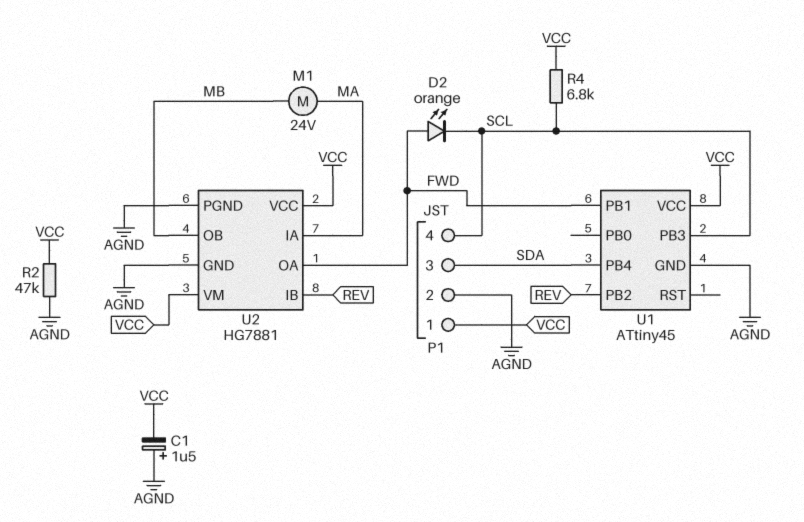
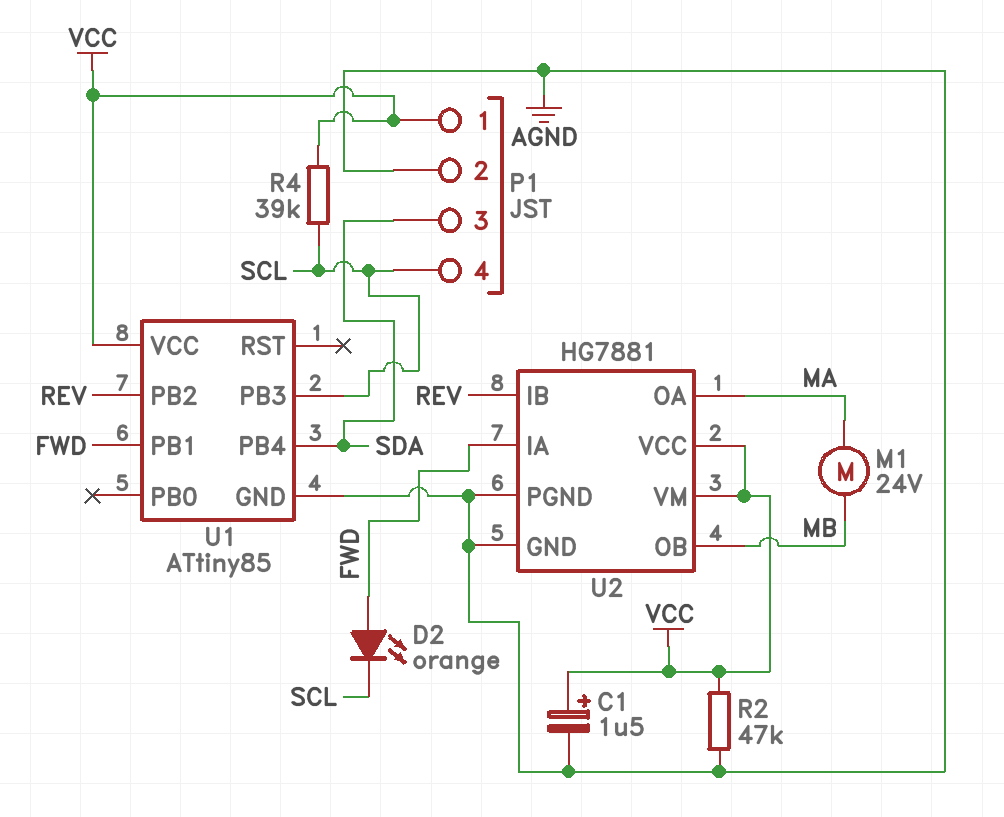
C1: 1.5uF (plus AGND, minus VCC) -> 1.5uF (plus VCC, minus AGND)
R4: 6.8k (SCL, VCC) -> 39k (SCL, VCC)
U1: ATtiny45 -> ATtiny85
U2 pin IA: MA -> FWD
U2 pin OA: FWD -> MA

